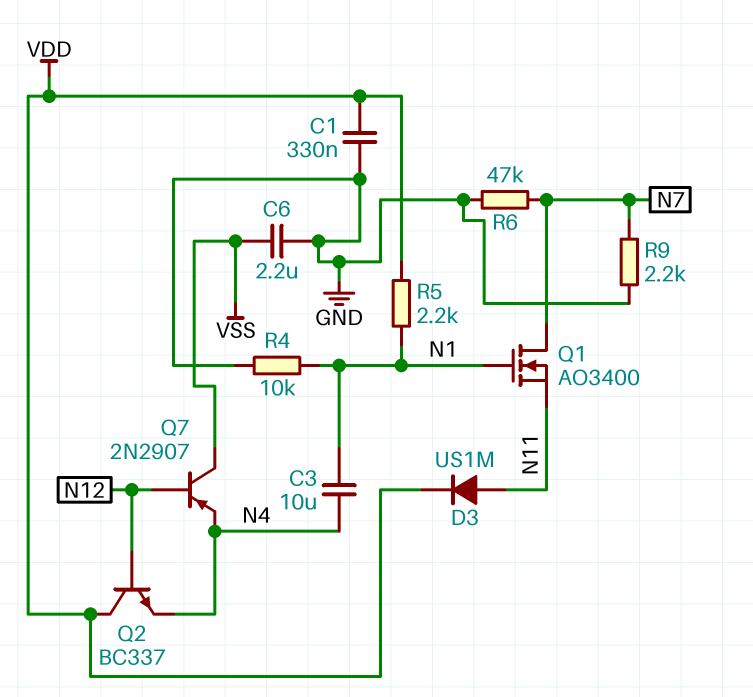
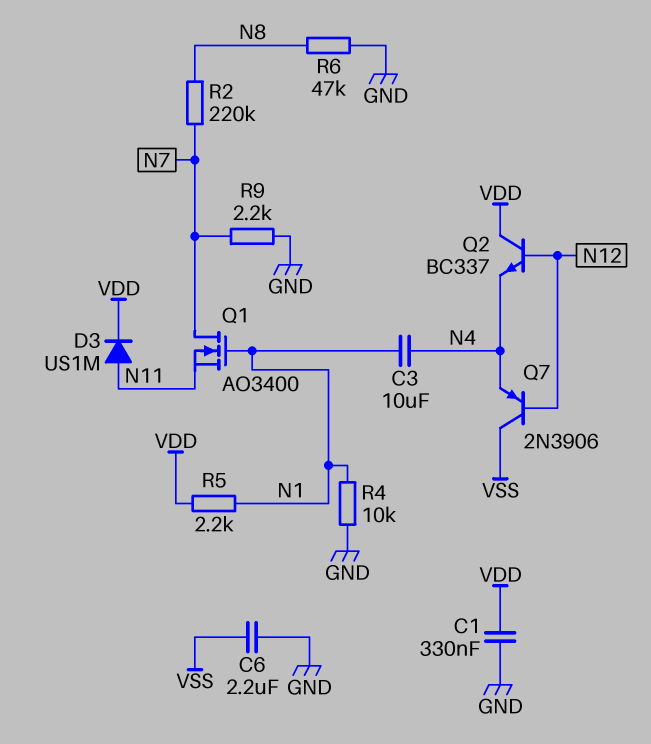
Q7: PNP 2N2907 (B N12, C VSS, E N4) -> PNP 2N3906 (B N12, C VSS, E N4)
R2: none -> 220k (N7, N8)
R6: 47k (GND, N7) -> 47k (GND, N8)

